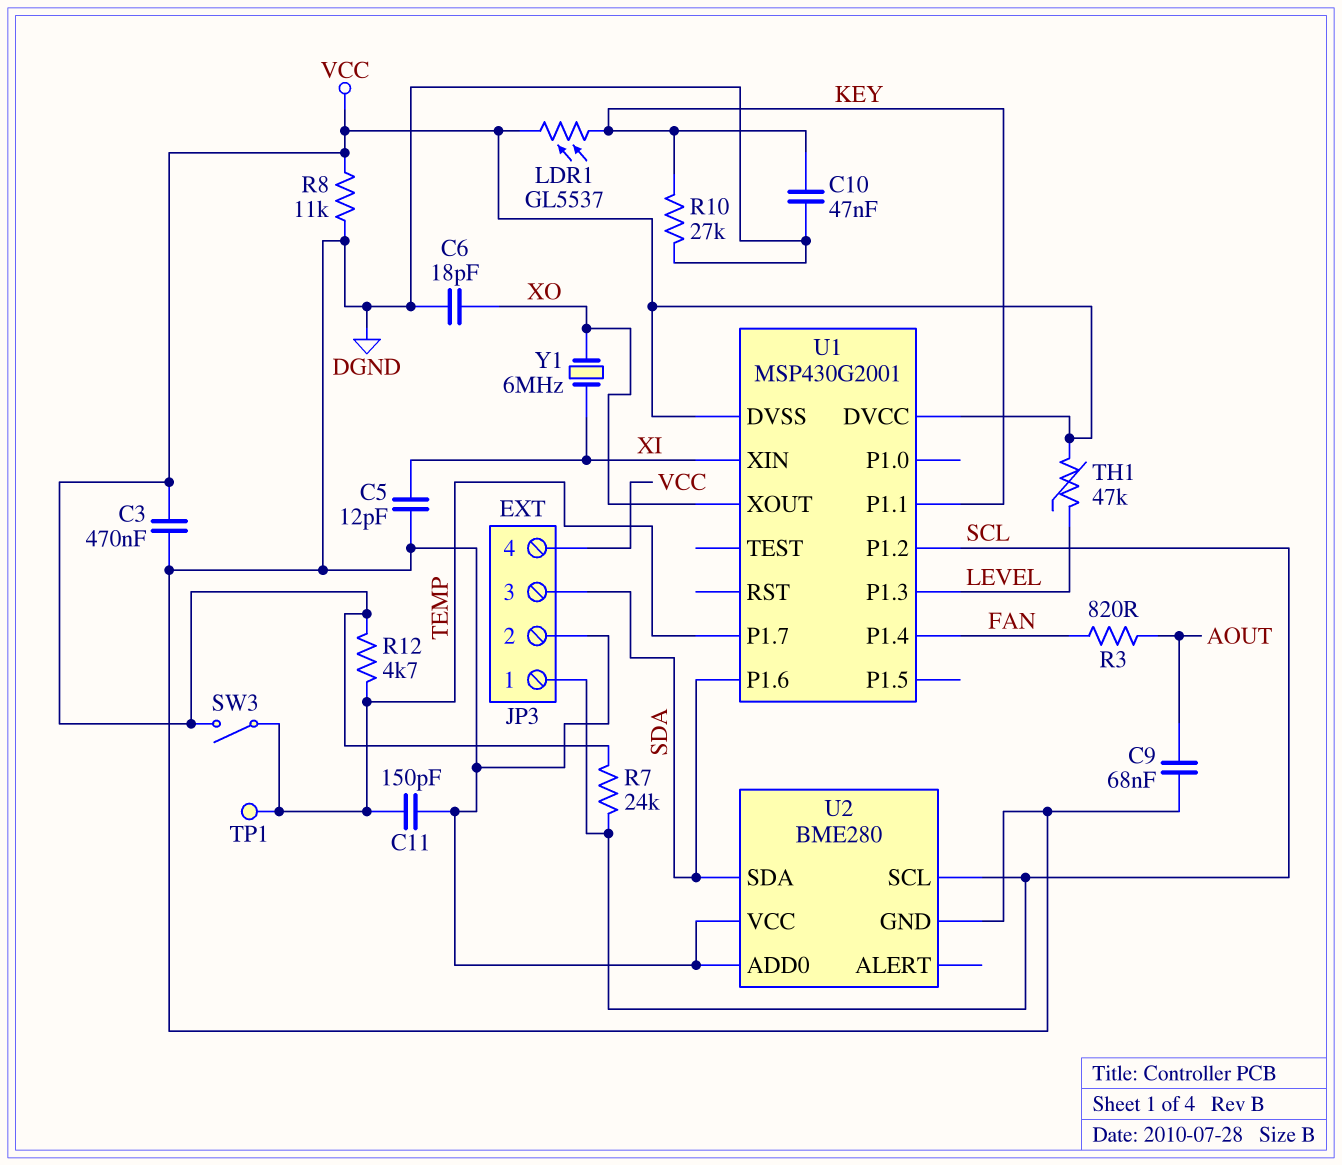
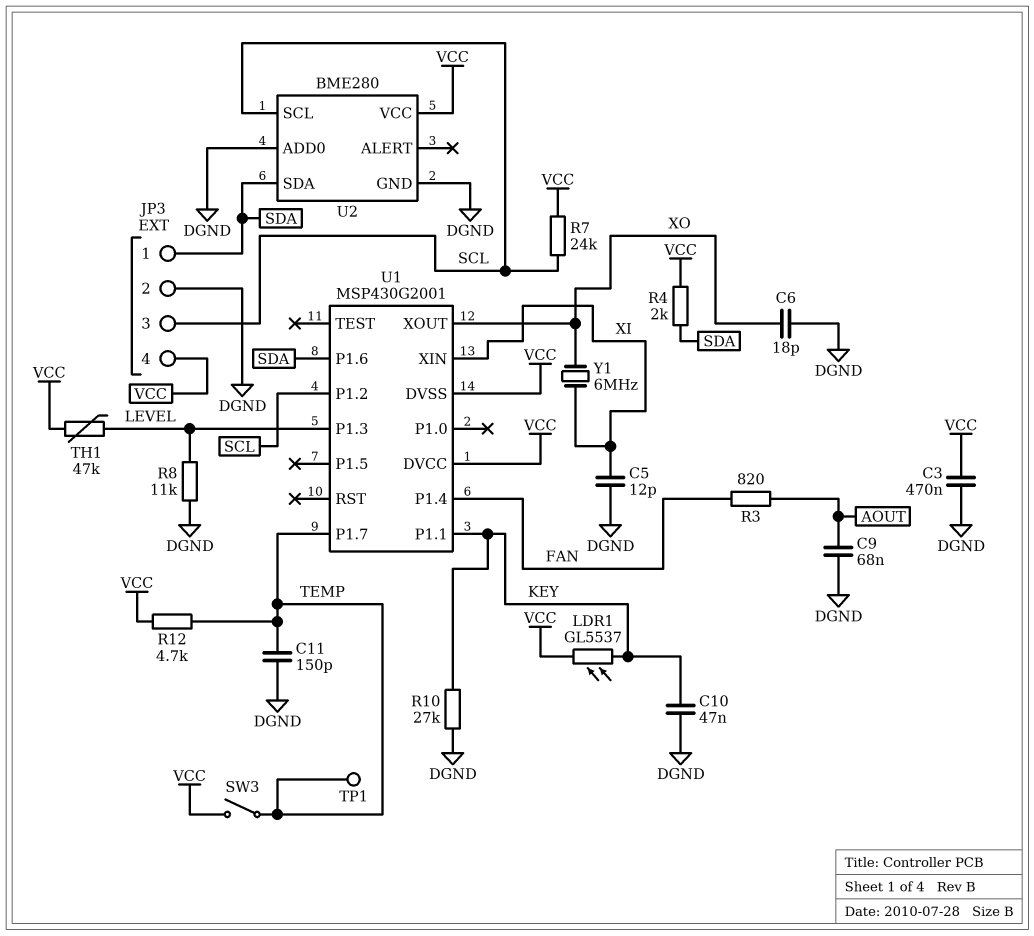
JP3 pin 1: SCL -> SDA
JP3 pin 3: SDA -> SCL
R4: none -> 2k (SDA, VCC)
R8: 11k (DGND, VCC) -> 11k (DGND, LEVEL)
U2 pin VCC: DGND -> VCC

